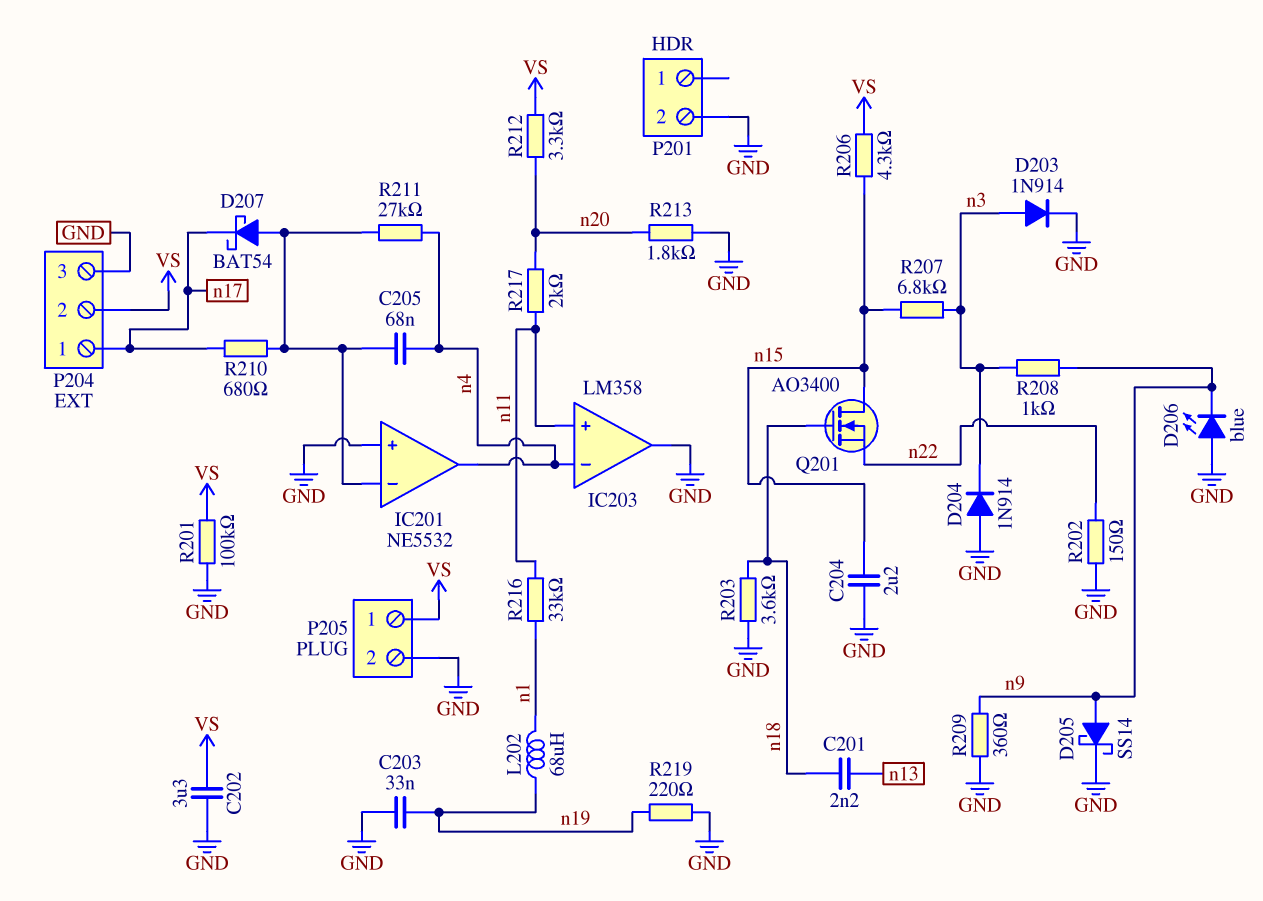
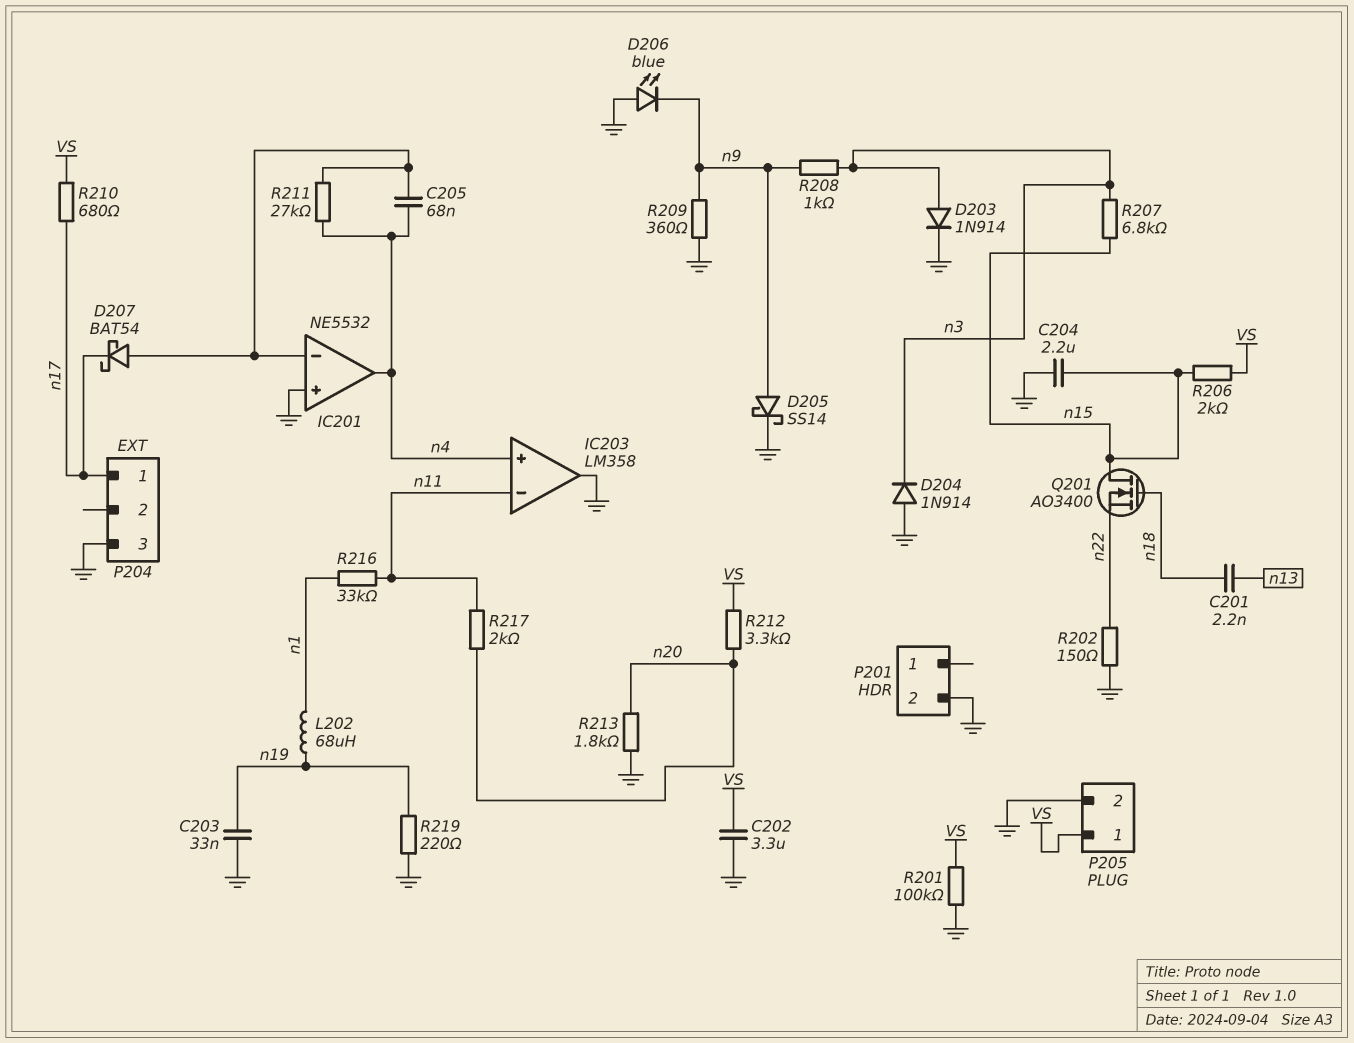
IC203 pin in+: n11 -> n4
IC203 pin in-: n4 -> n11
P204 pin 2: VS -> none
R203: 3.6k (GND, n18) -> none
R206: 4.3k (VS, n15) -> 2k (VS, n15)
R210: 680 (IC201/in-, n17) -> 680 (VS, n17)

